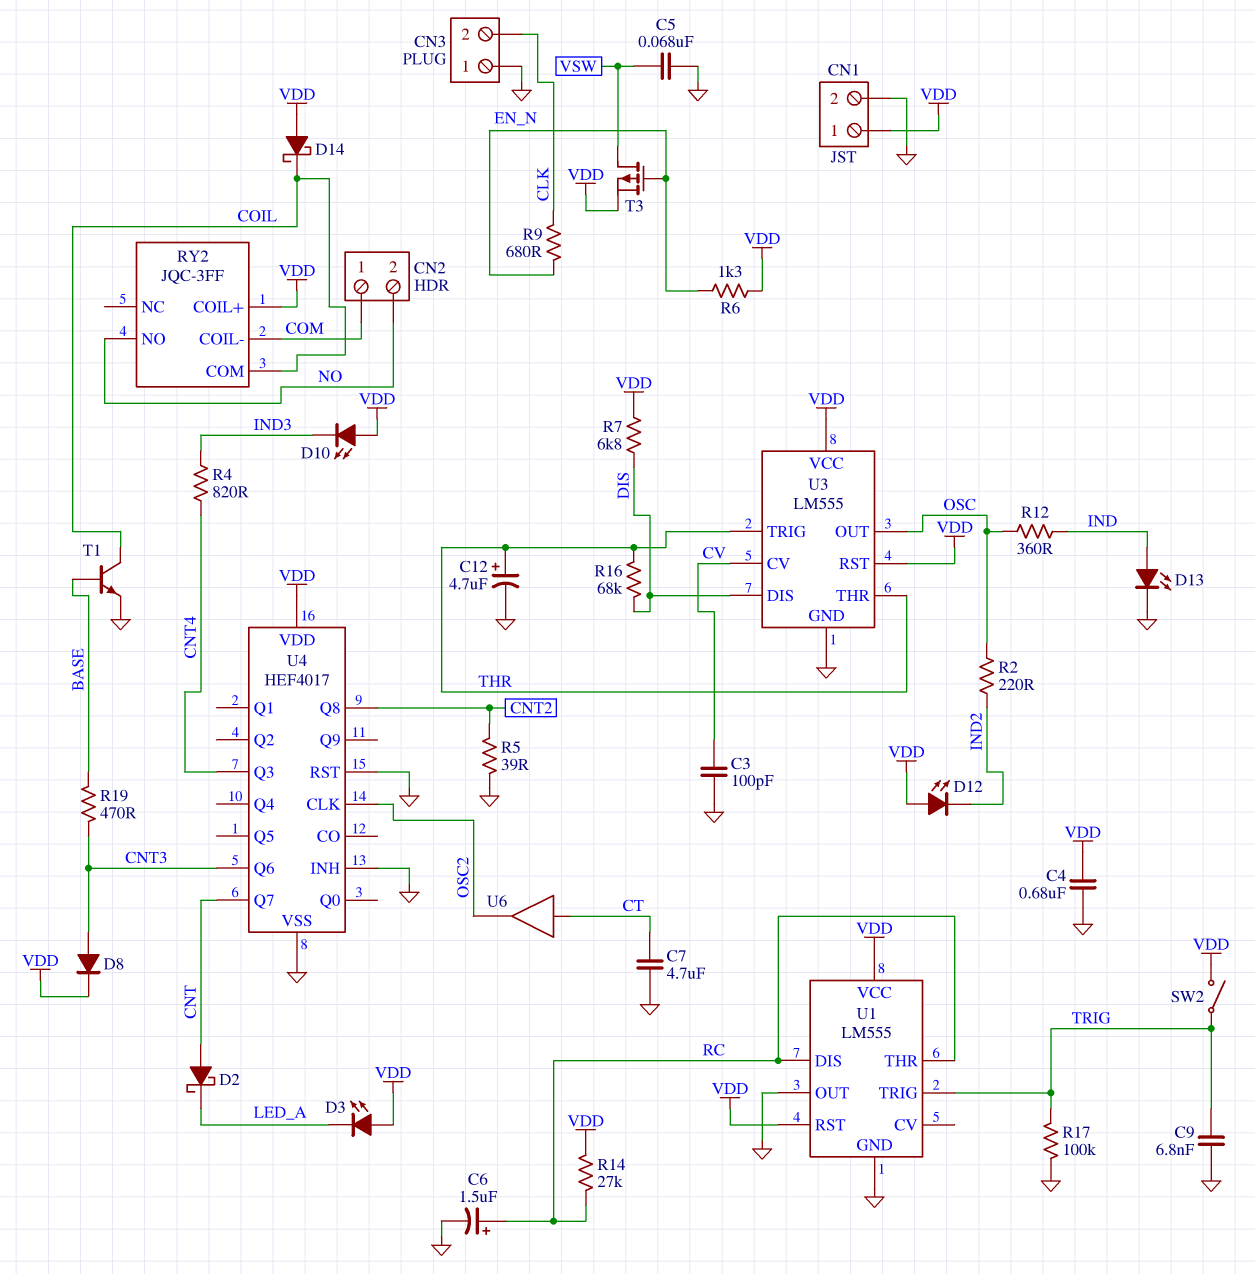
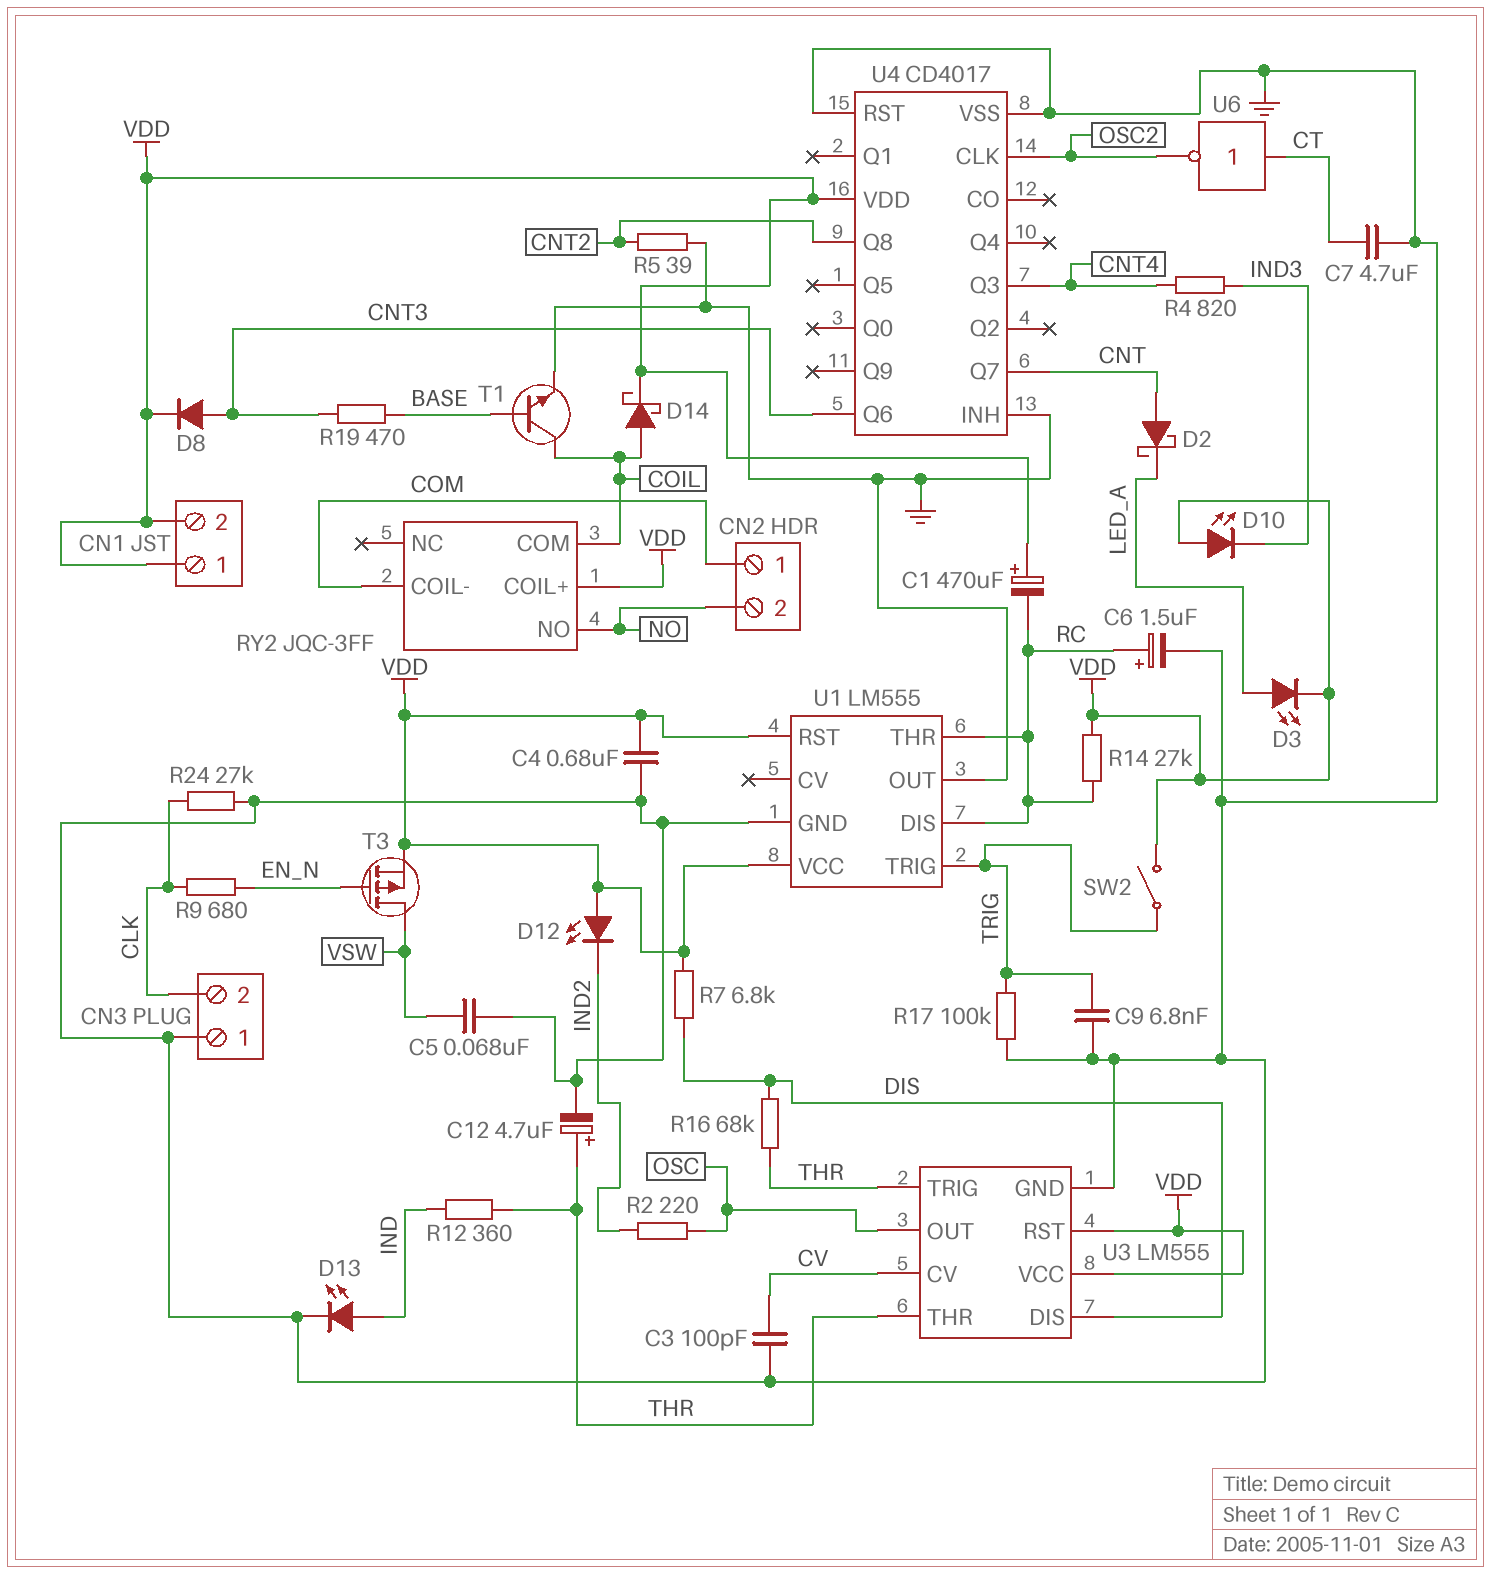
C1: none -> 470uF (plus VDD, minus RC)
CN1 pin 2: GND -> VDD
D3: LED (A VDD, K LED_A) -> LED (A LED_A, K VDD)
D14: schottky (A VDD, K COIL) -> schottky (A COIL, K VDD)
R6: 1.3k (EN_N, VDD) -> none
R12: 360 (IND, OSC) -> 360 (IND, THR)
R24: none -> 27k (CLK, GND)
U4: HEF4017 -> CD4017
U6: buffer (in CT, out OSC2) -> NOT (in CT, out OSC2)

